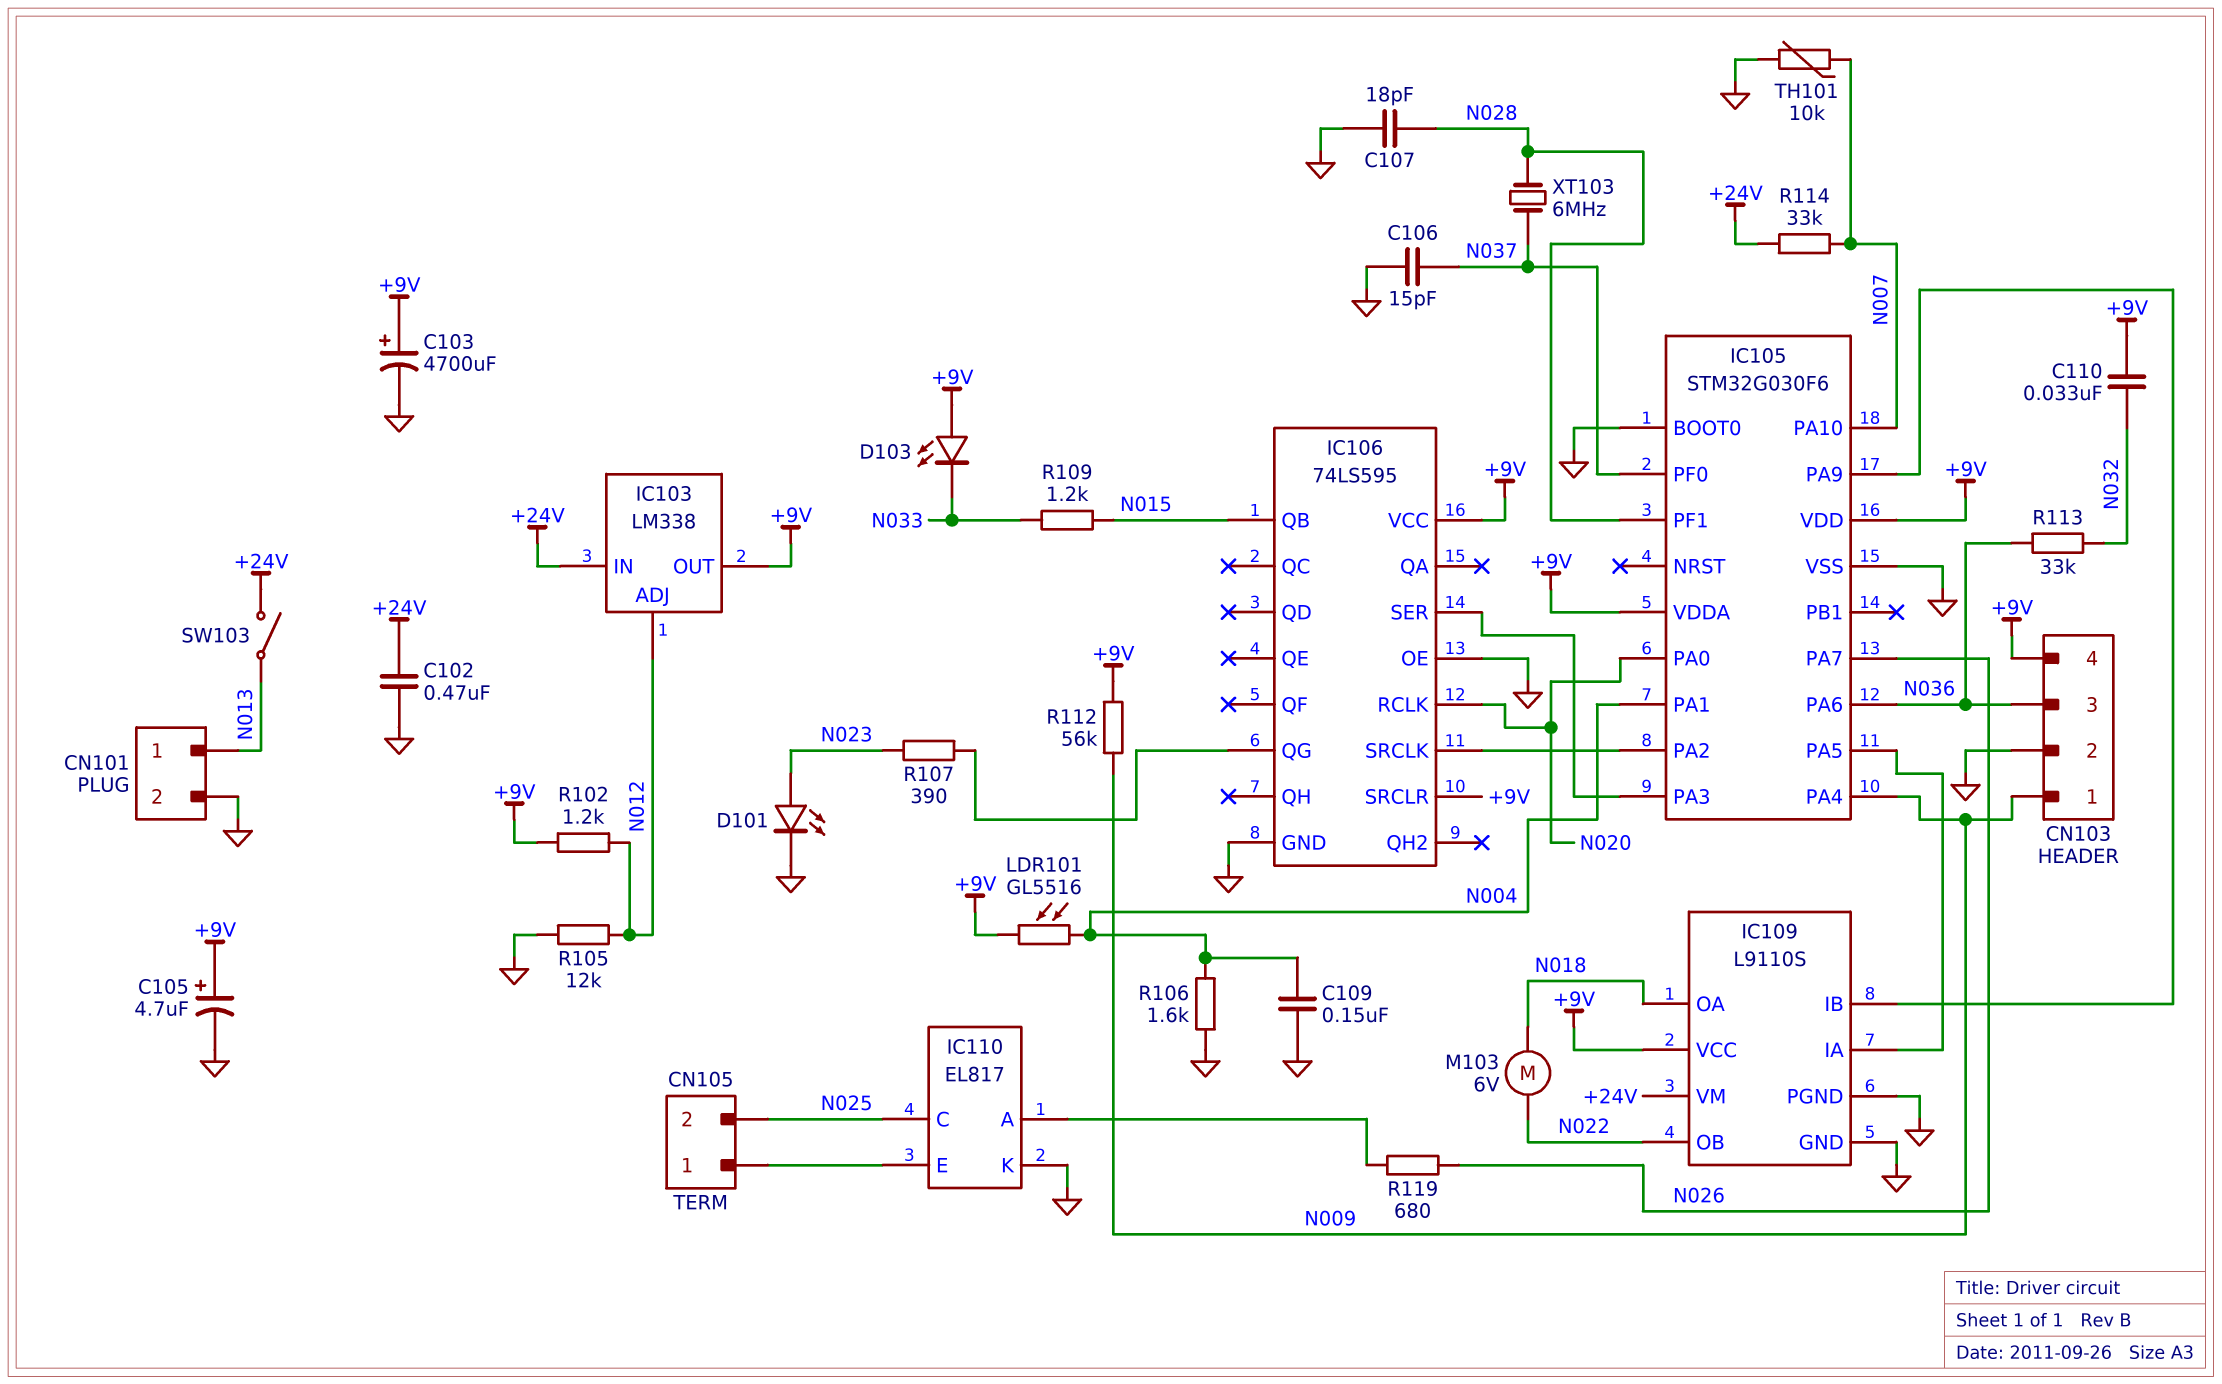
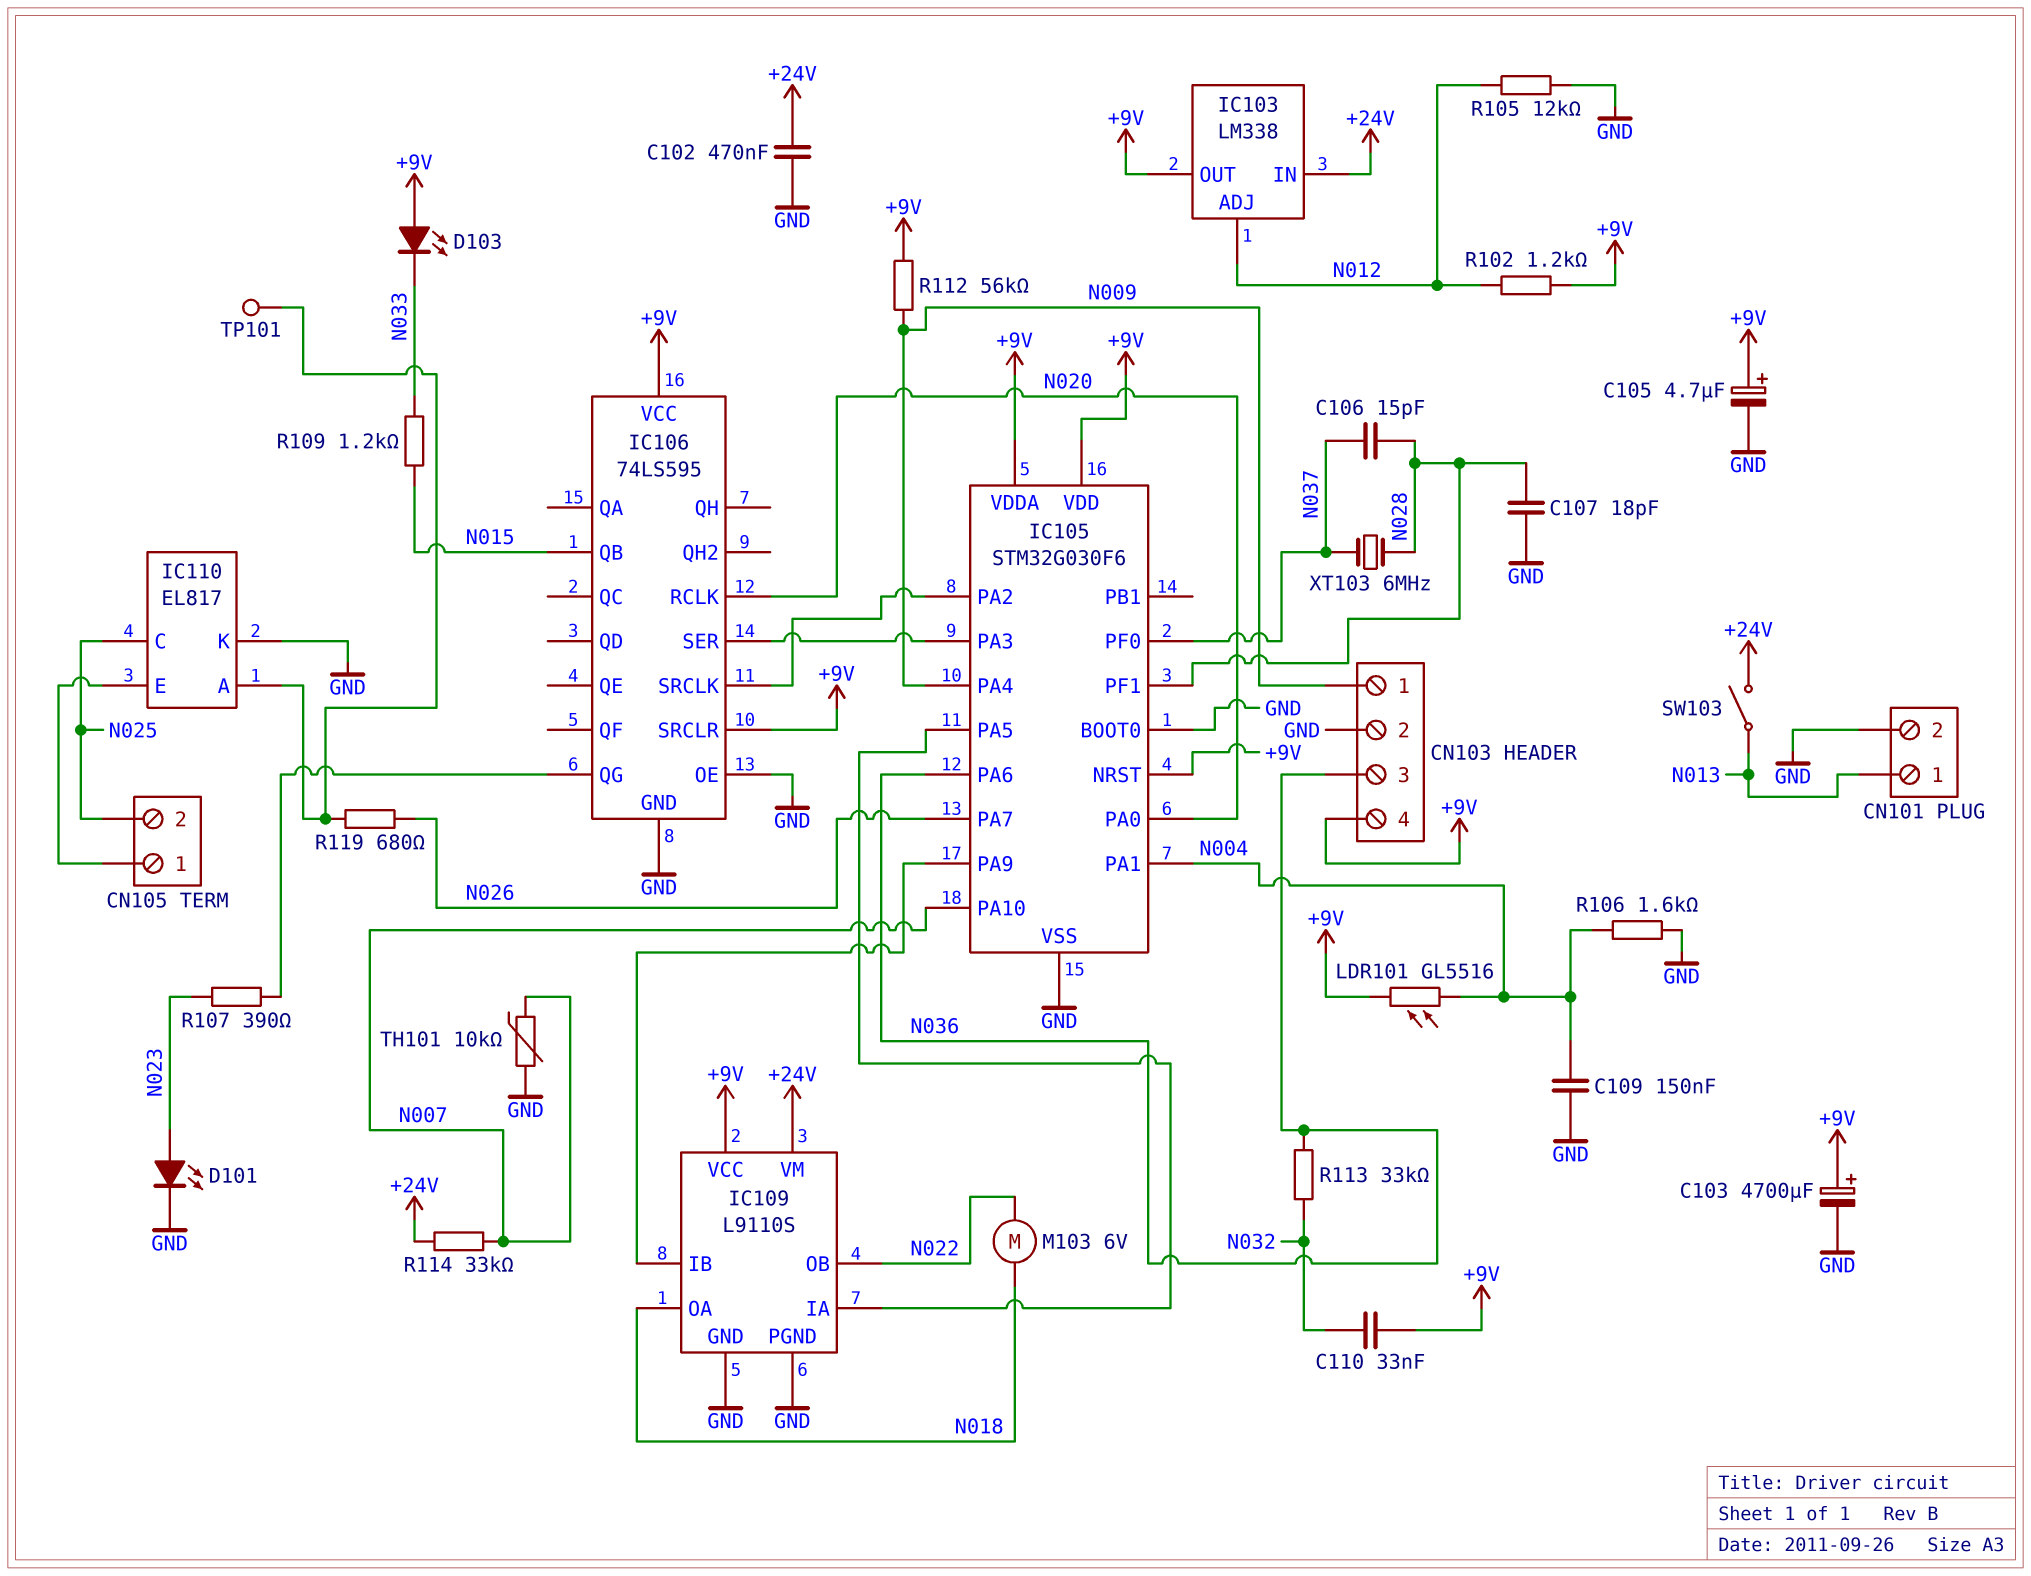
C106: 15pF (GND, N037) -> 15pF (N028, N037)
IC105 pin NRST: none -> +9V
TP101: none -> test point (IC110/A)

